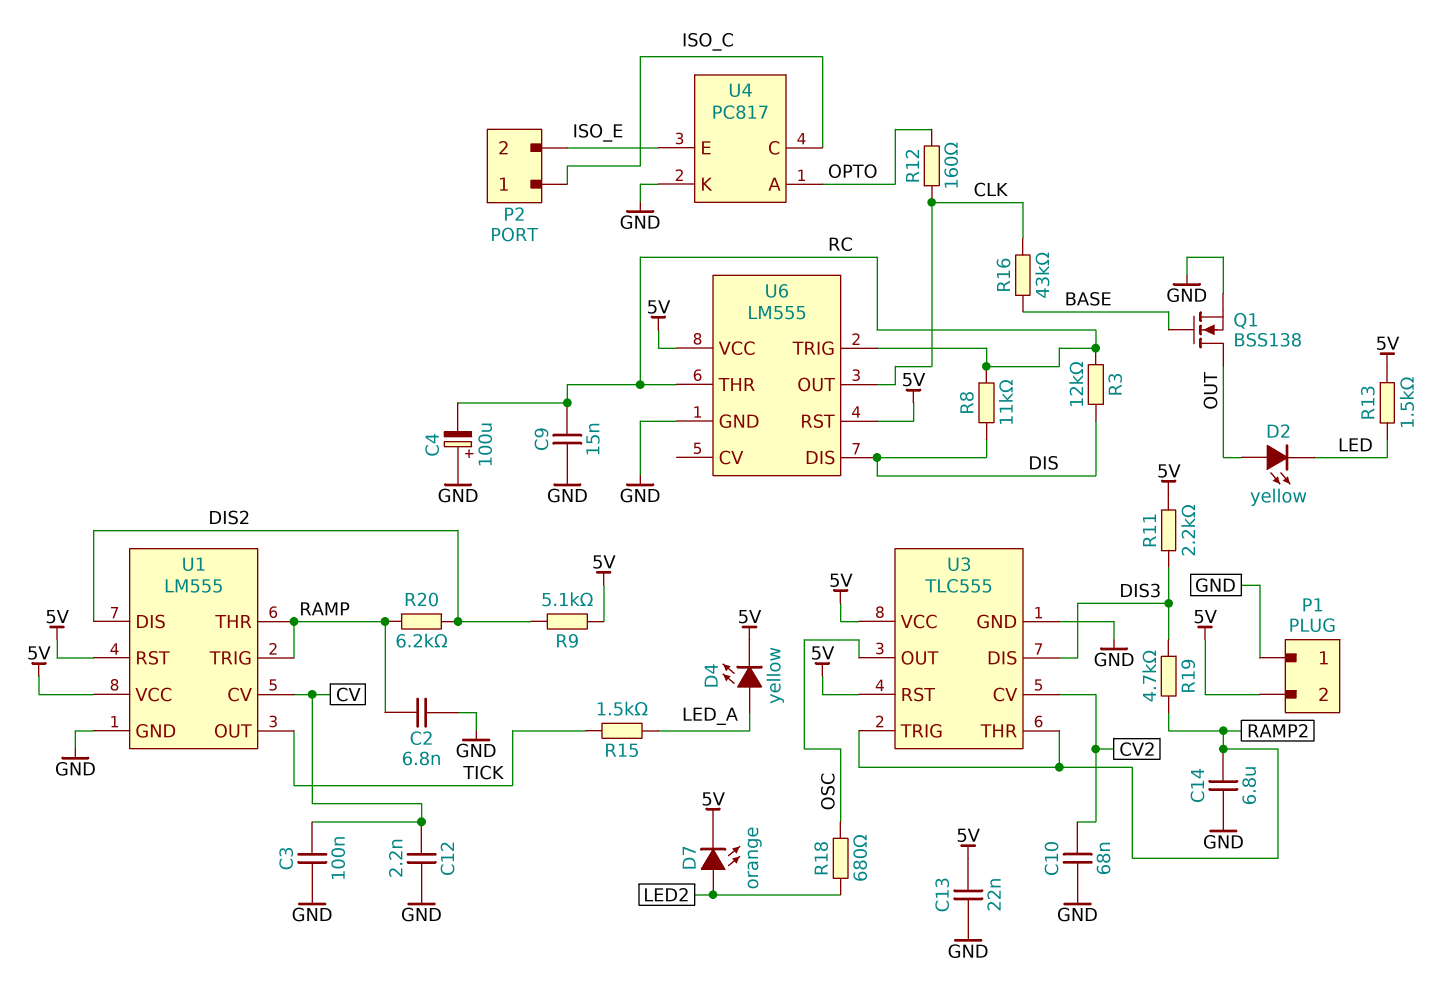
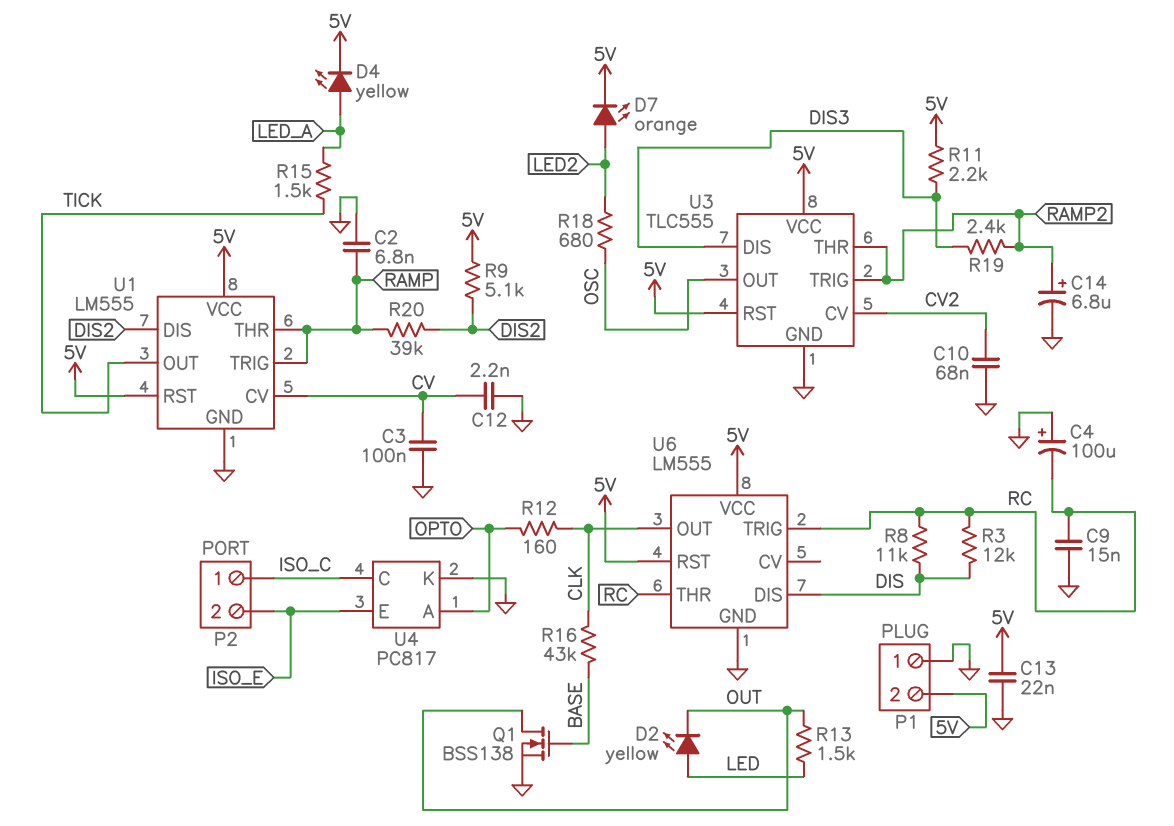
C14: 6.8uF (GND, RAMP2) -> 6.8uF (plus RAMP2, minus GND)
D2: LED yellow (A OUT, K LED) -> LED yellow (A LED, K OUT)
R13: 1.5k (5V, LED) -> 1.5k (LED, OUT)
R19: 4.7k (DIS3, RAMP2) -> 2.4k (DIS3, RAMP2)
R20: 6.2k (DIS2, RAMP) -> 39k (DIS2, RAMP)

